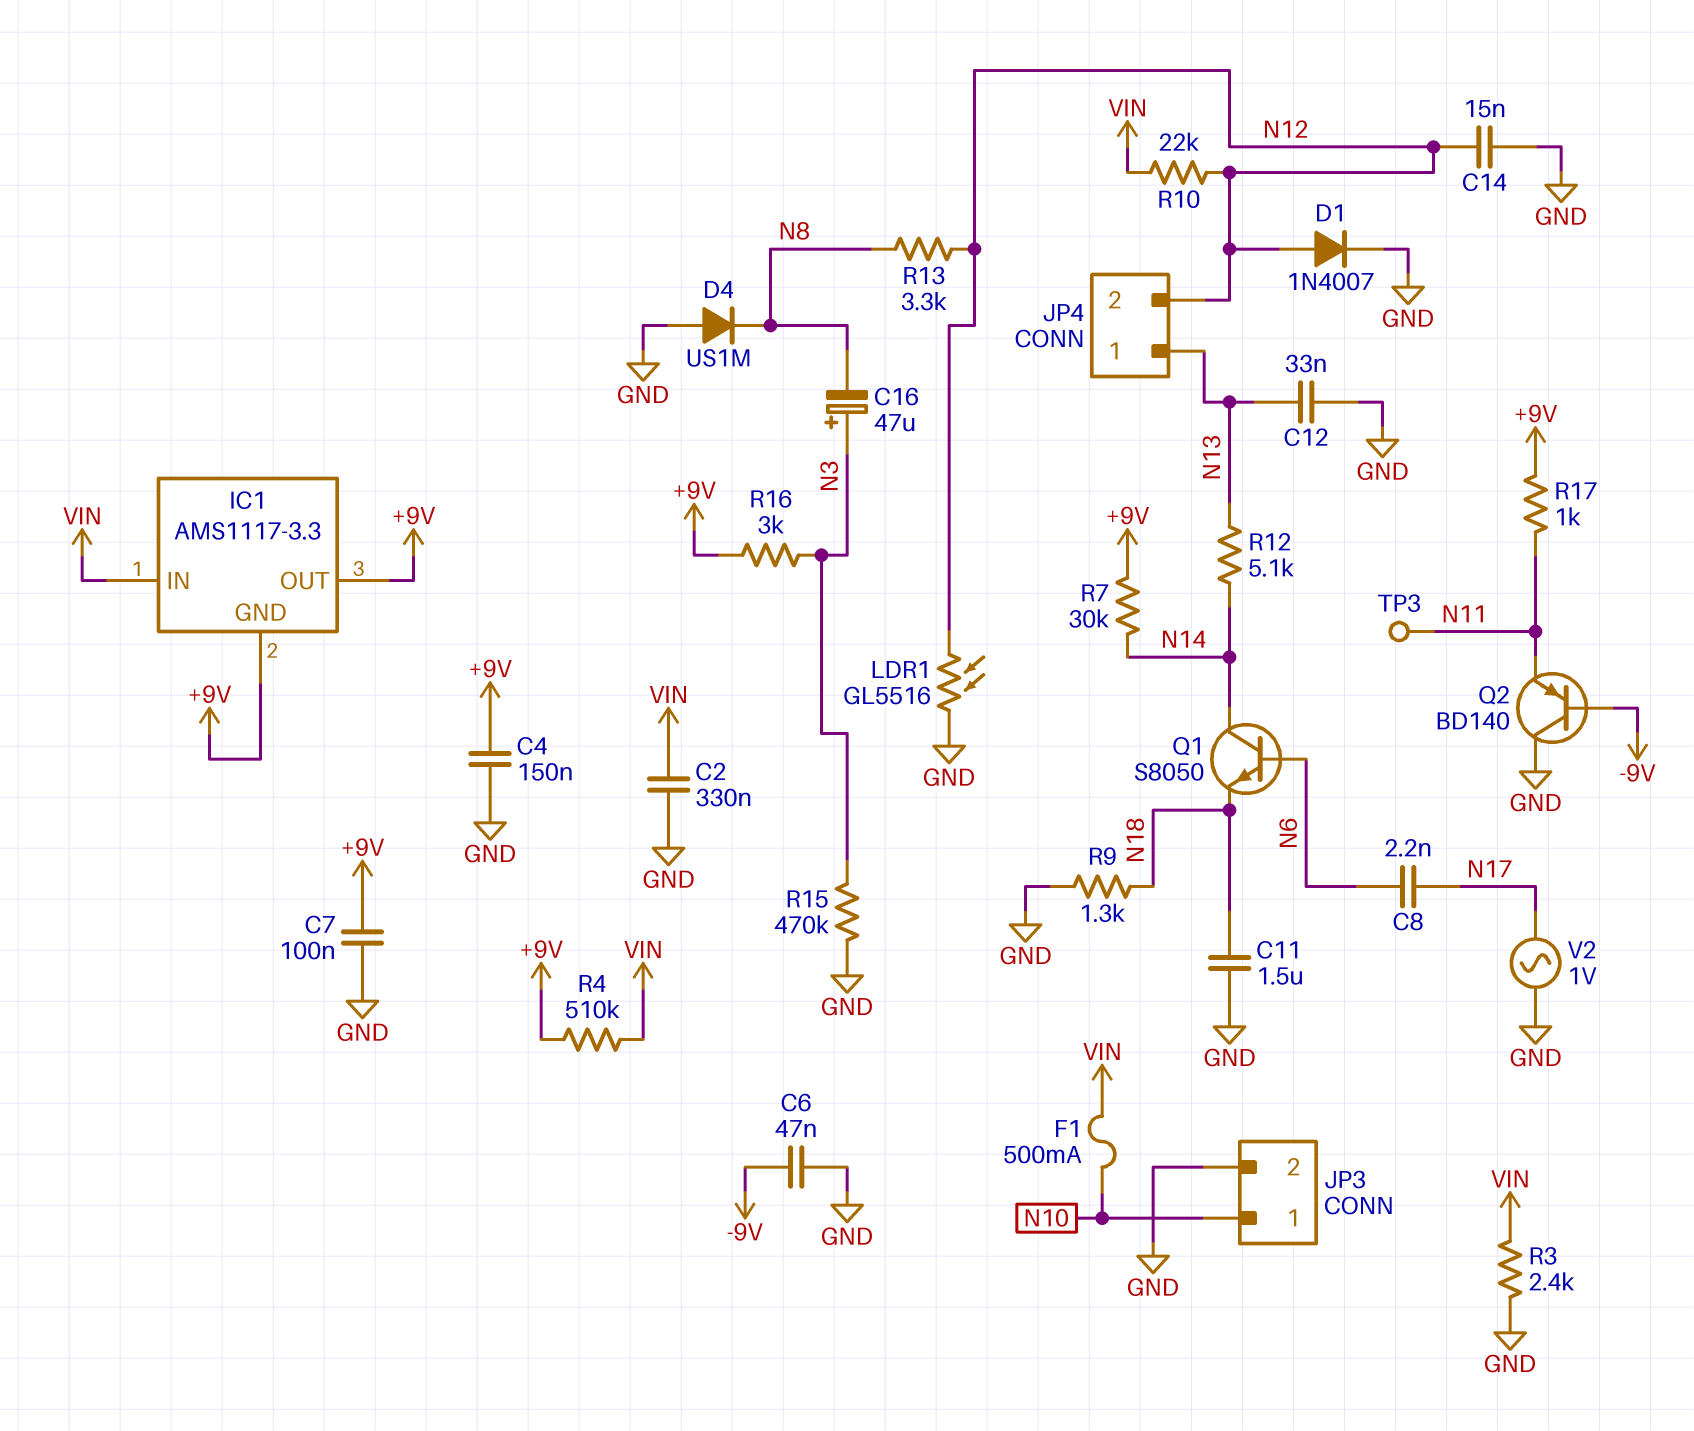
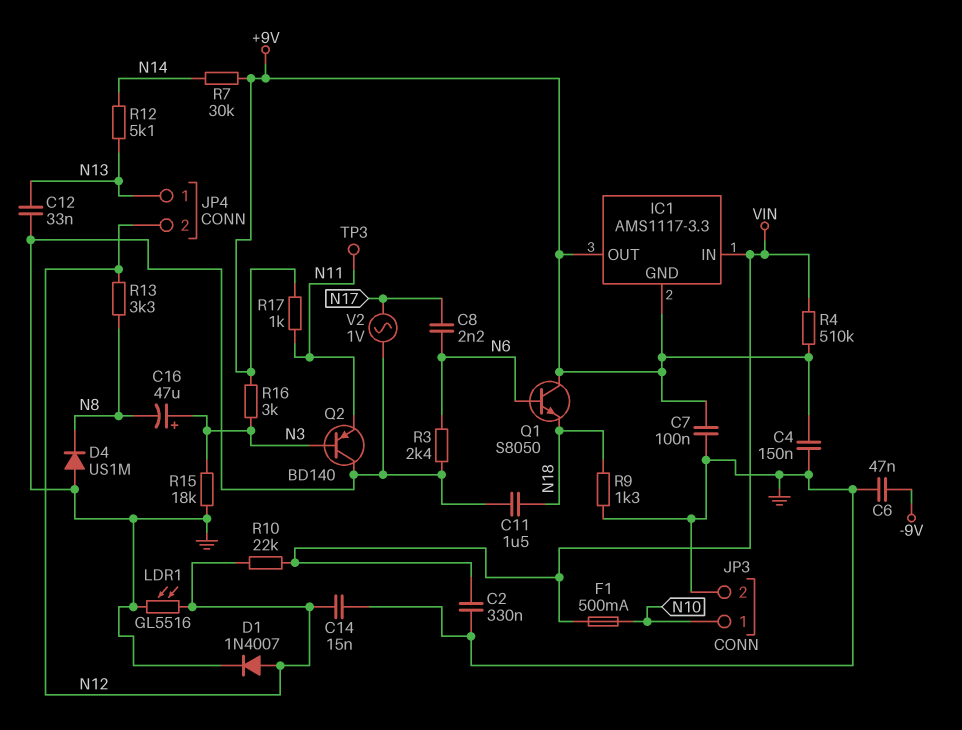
Q1: NPN S8050 (B N6, C N14, E N18) -> NPN S8050 (B N6, C +9V, E N18)
Q2: PNP BD140 (B -9V, C GND, E N11) -> PNP BD140 (B N3, C GND, E N11)
R3: 2.4k (GND, VIN) -> 2.4k (GND, N6)
R15: 470k (GND, N3) -> 18k (GND, N3)

